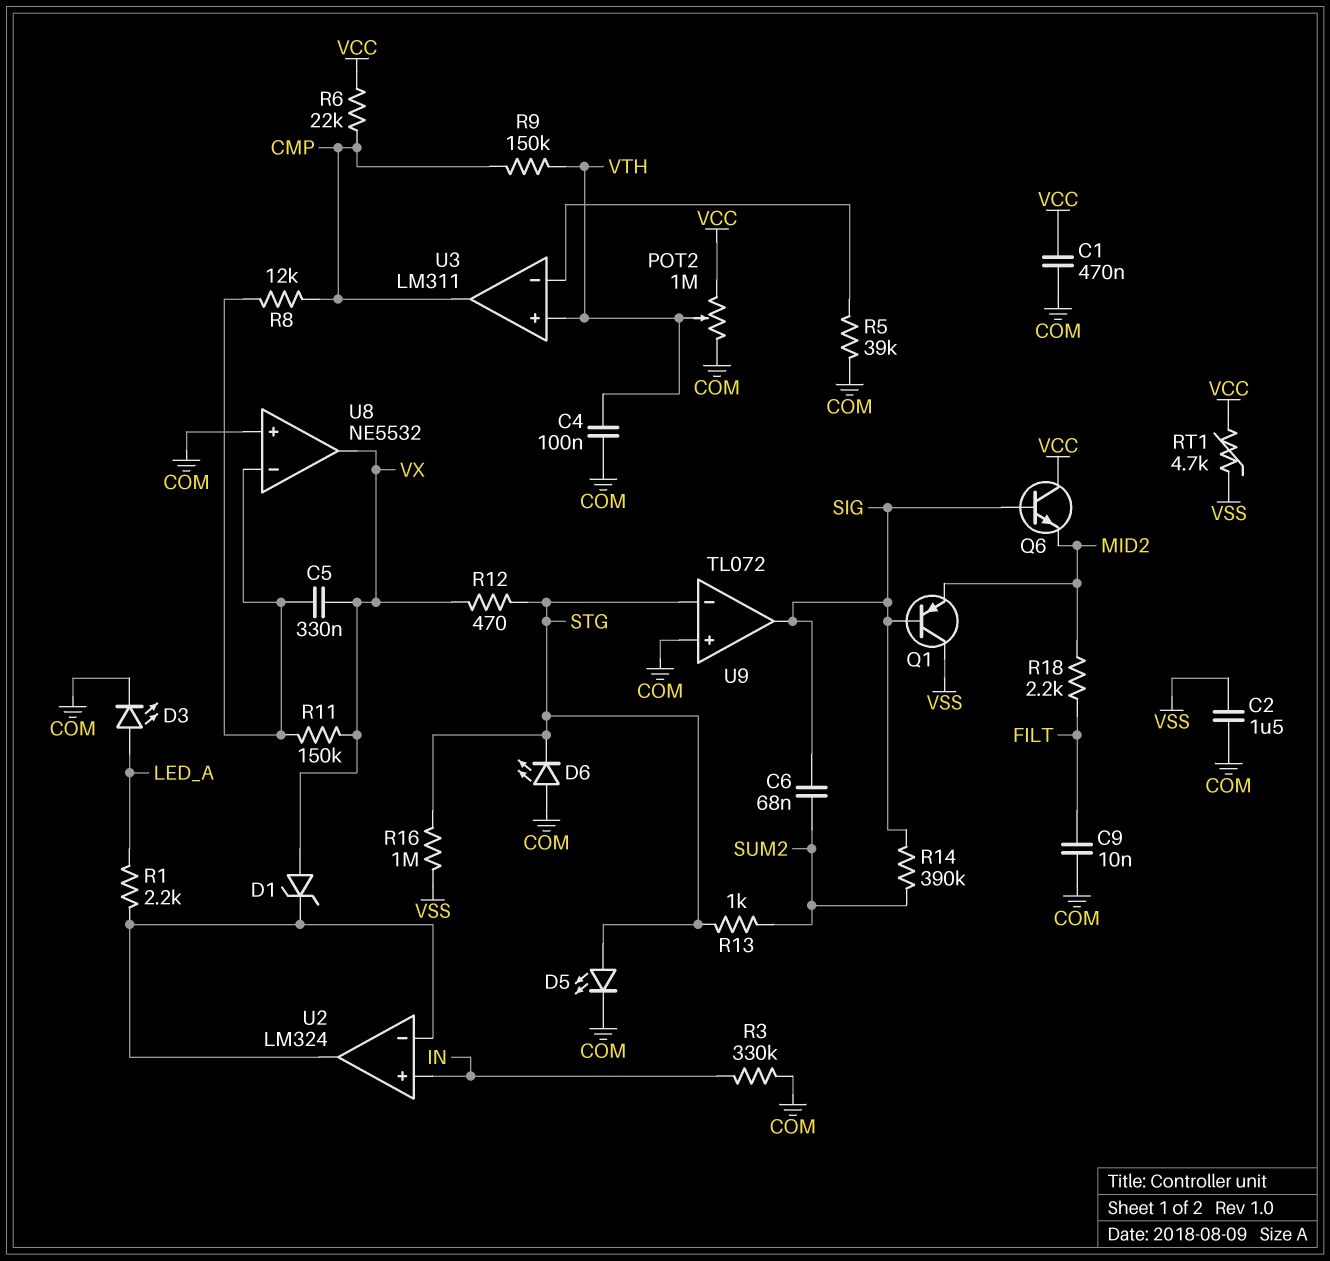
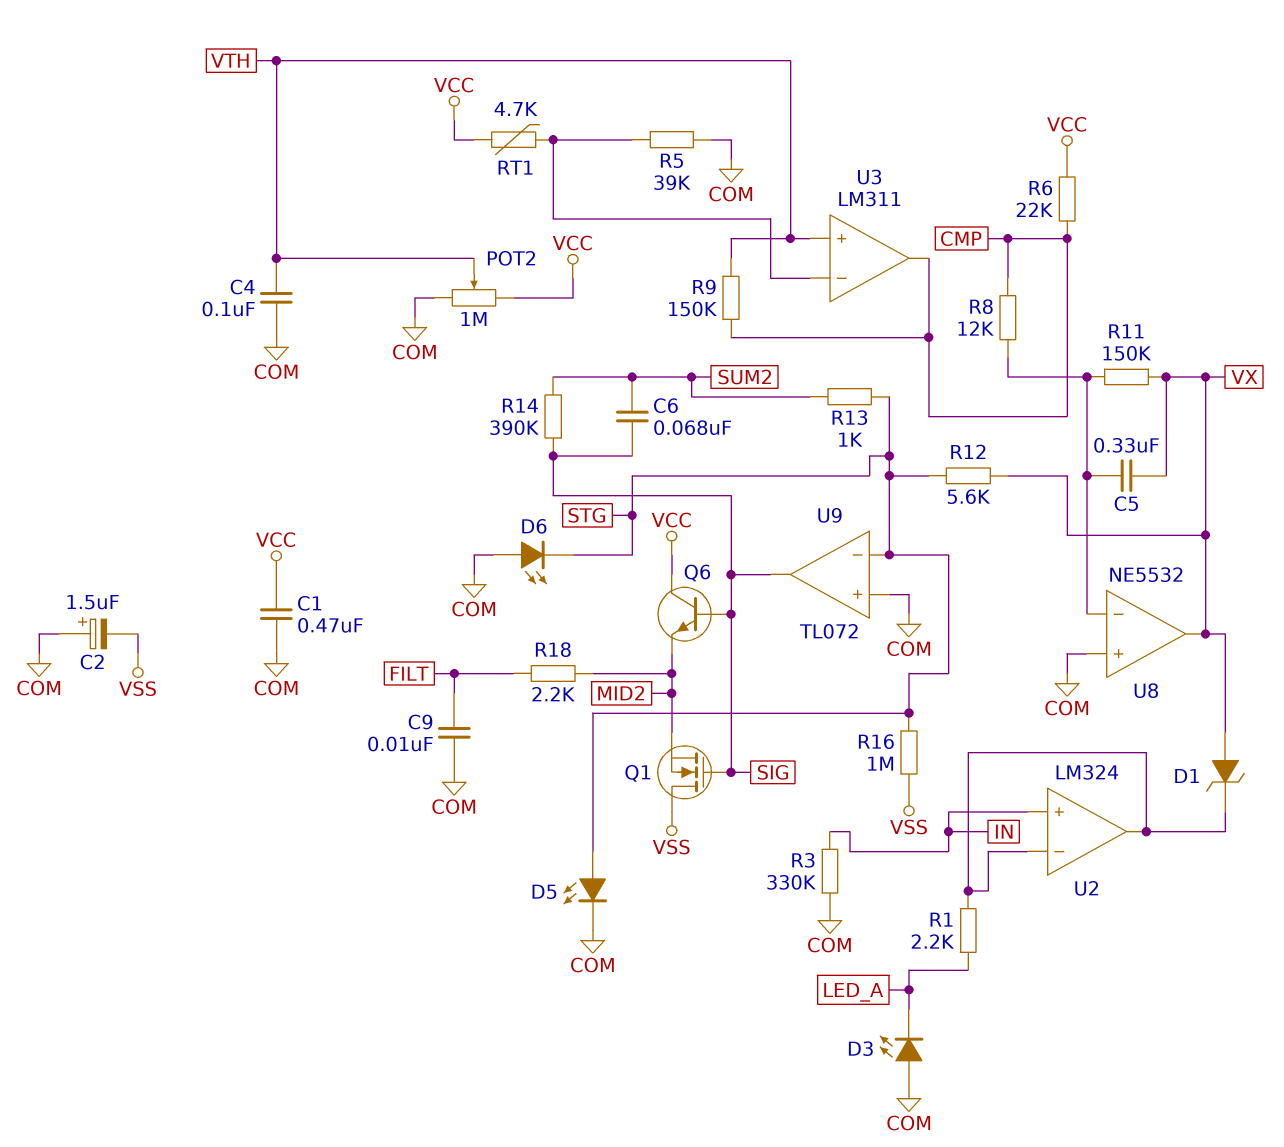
C2: 1.5uF (COM, VSS) -> 1.5uF (plus COM, minus VSS)
D3: LED (A LED_A, K COM) -> LED (A COM, K LED_A)
Q1: PNP (B SIG, C VSS, E MID2) -> NMOS (G SIG, D VSS, S MID2)
R12: 470 (STG, VX) -> 5.6k (STG, VX)
RT1: 4.7k (VCC, VSS) -> 4.7k (U3/in-, VCC)

